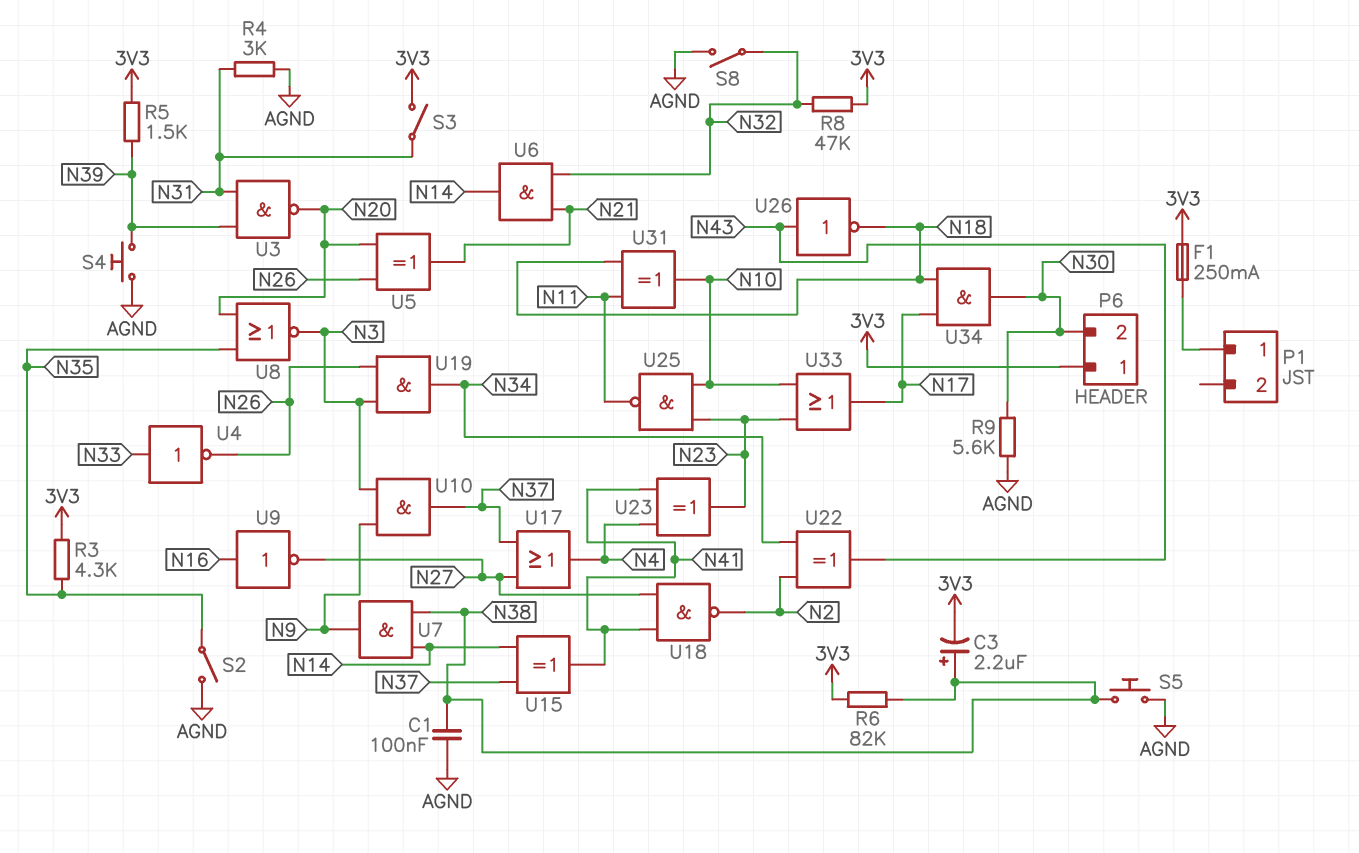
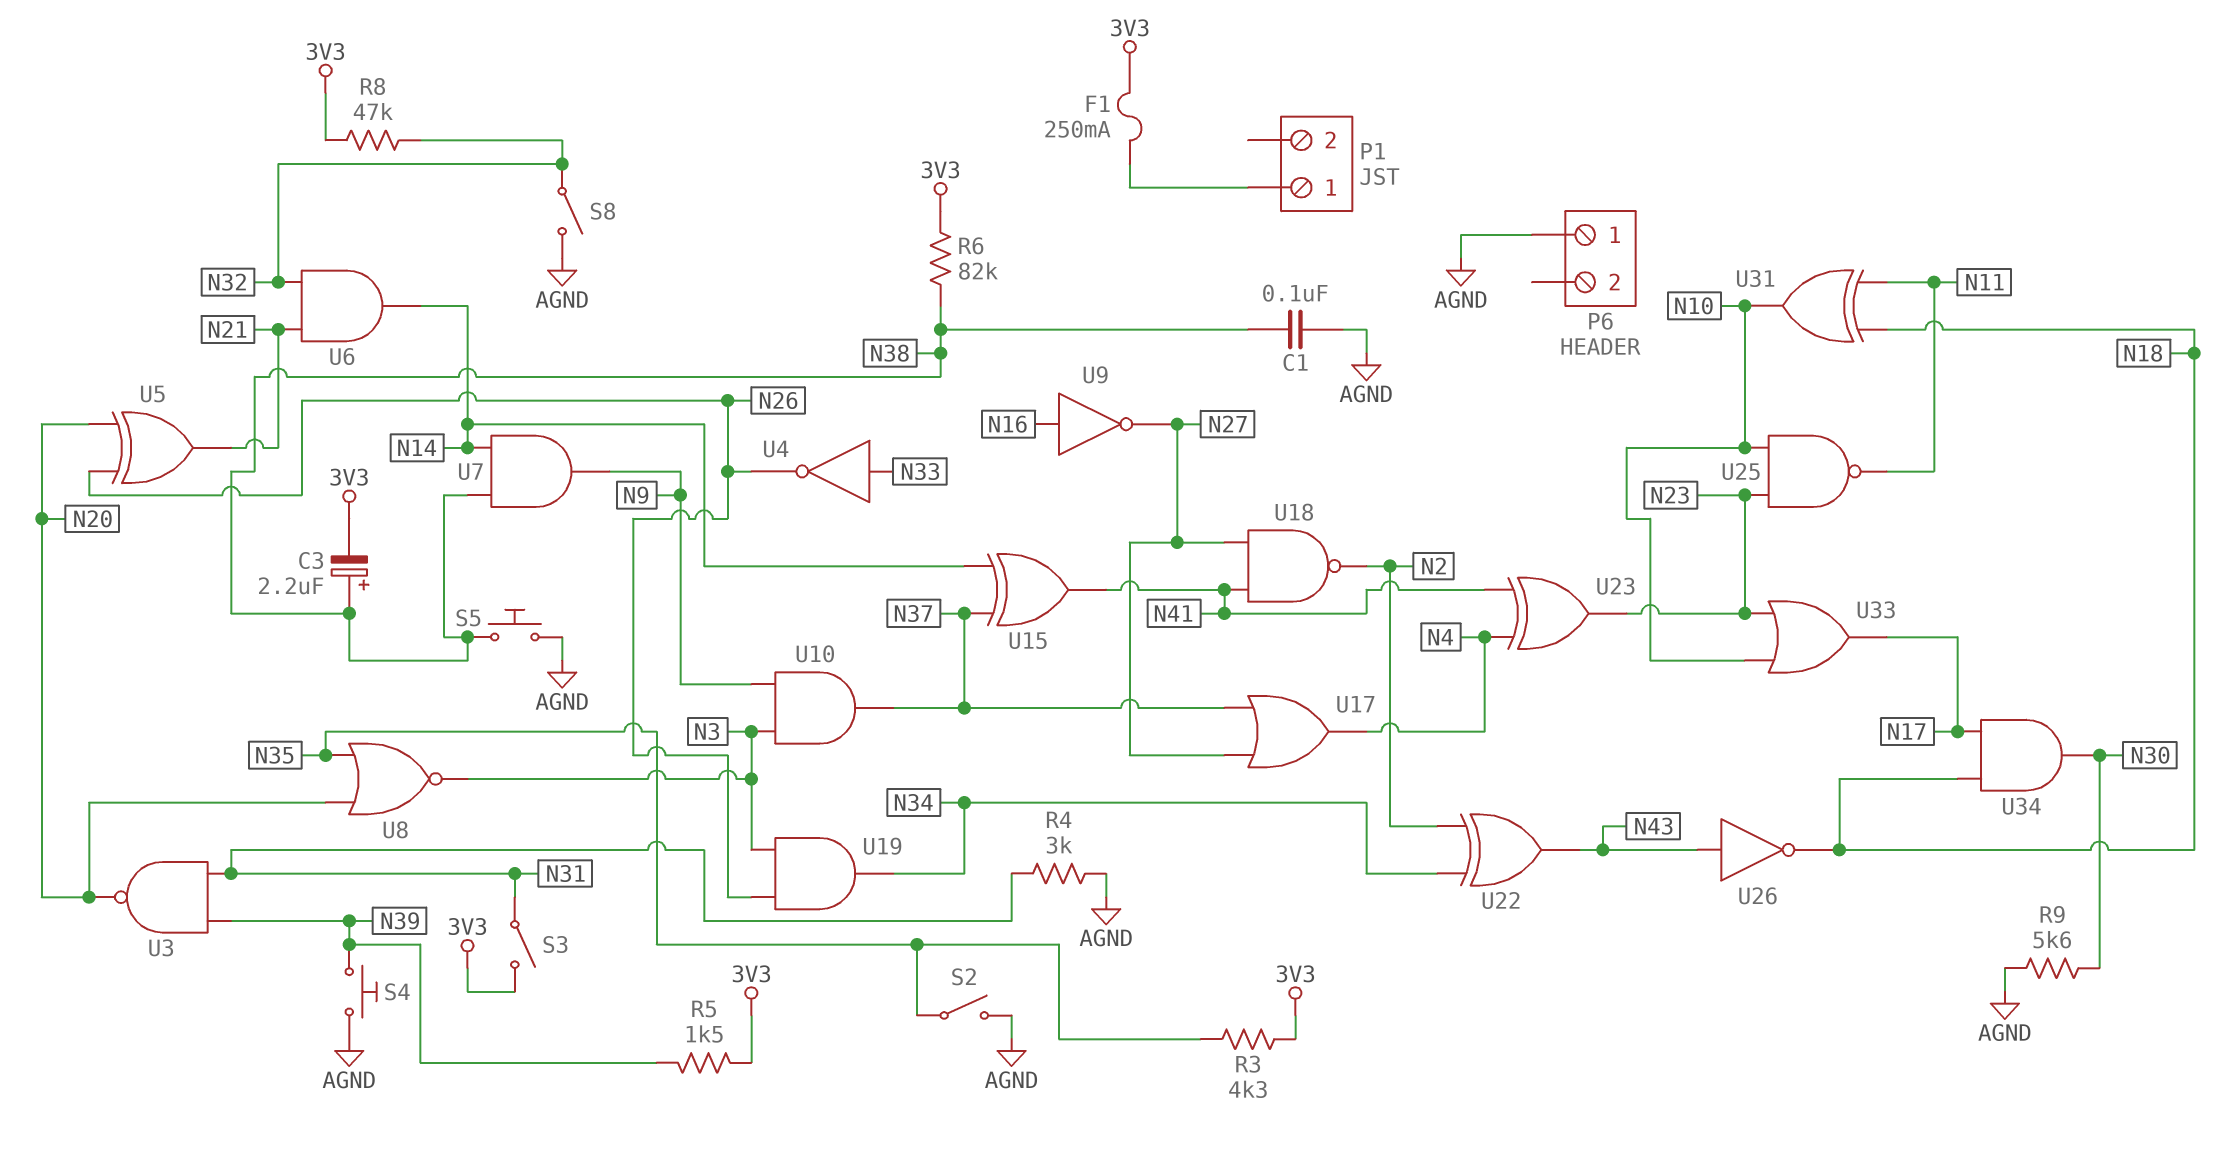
P6 pin 1: 3V3 -> AGND
P6 pin 2: N30 -> none

